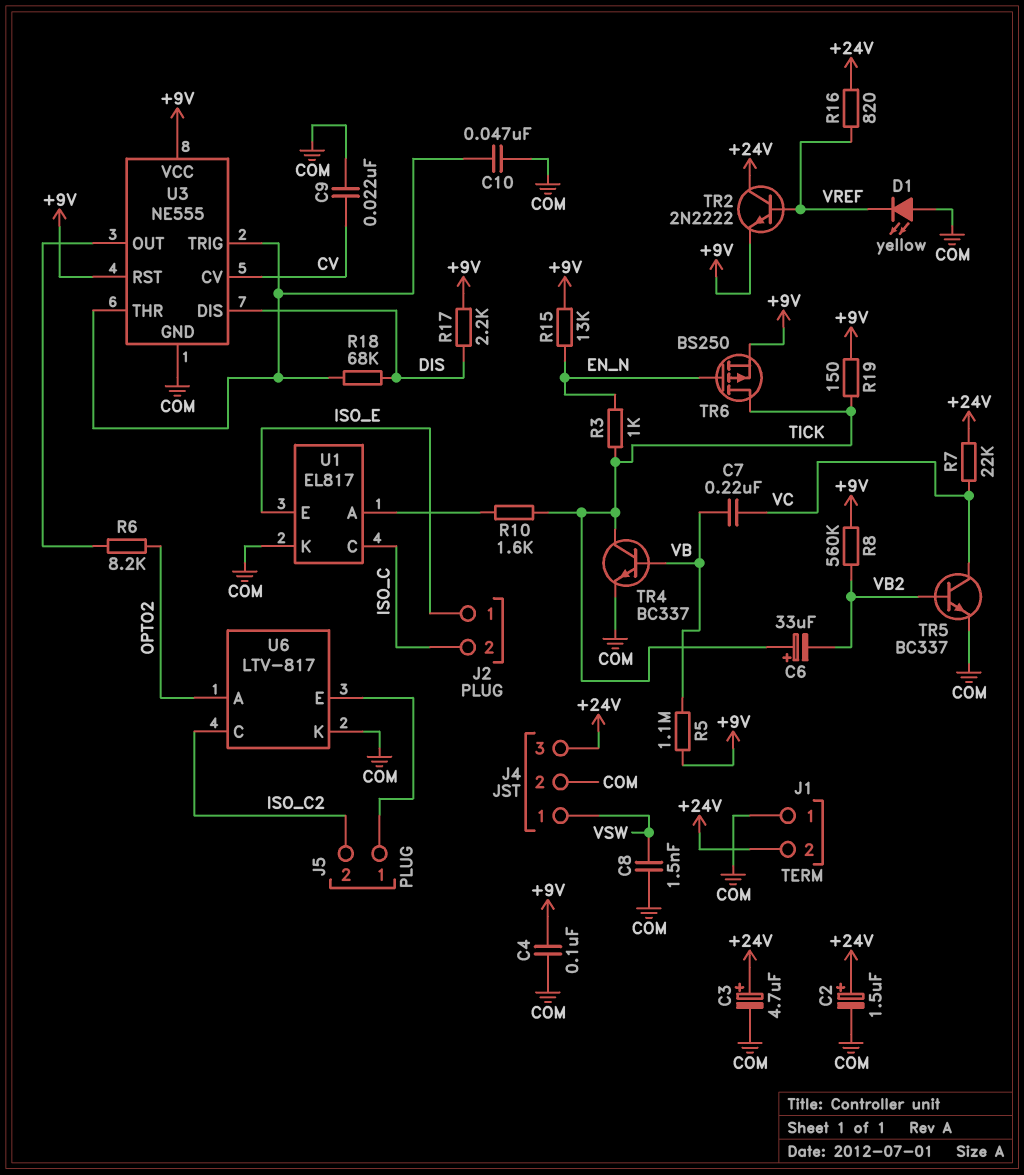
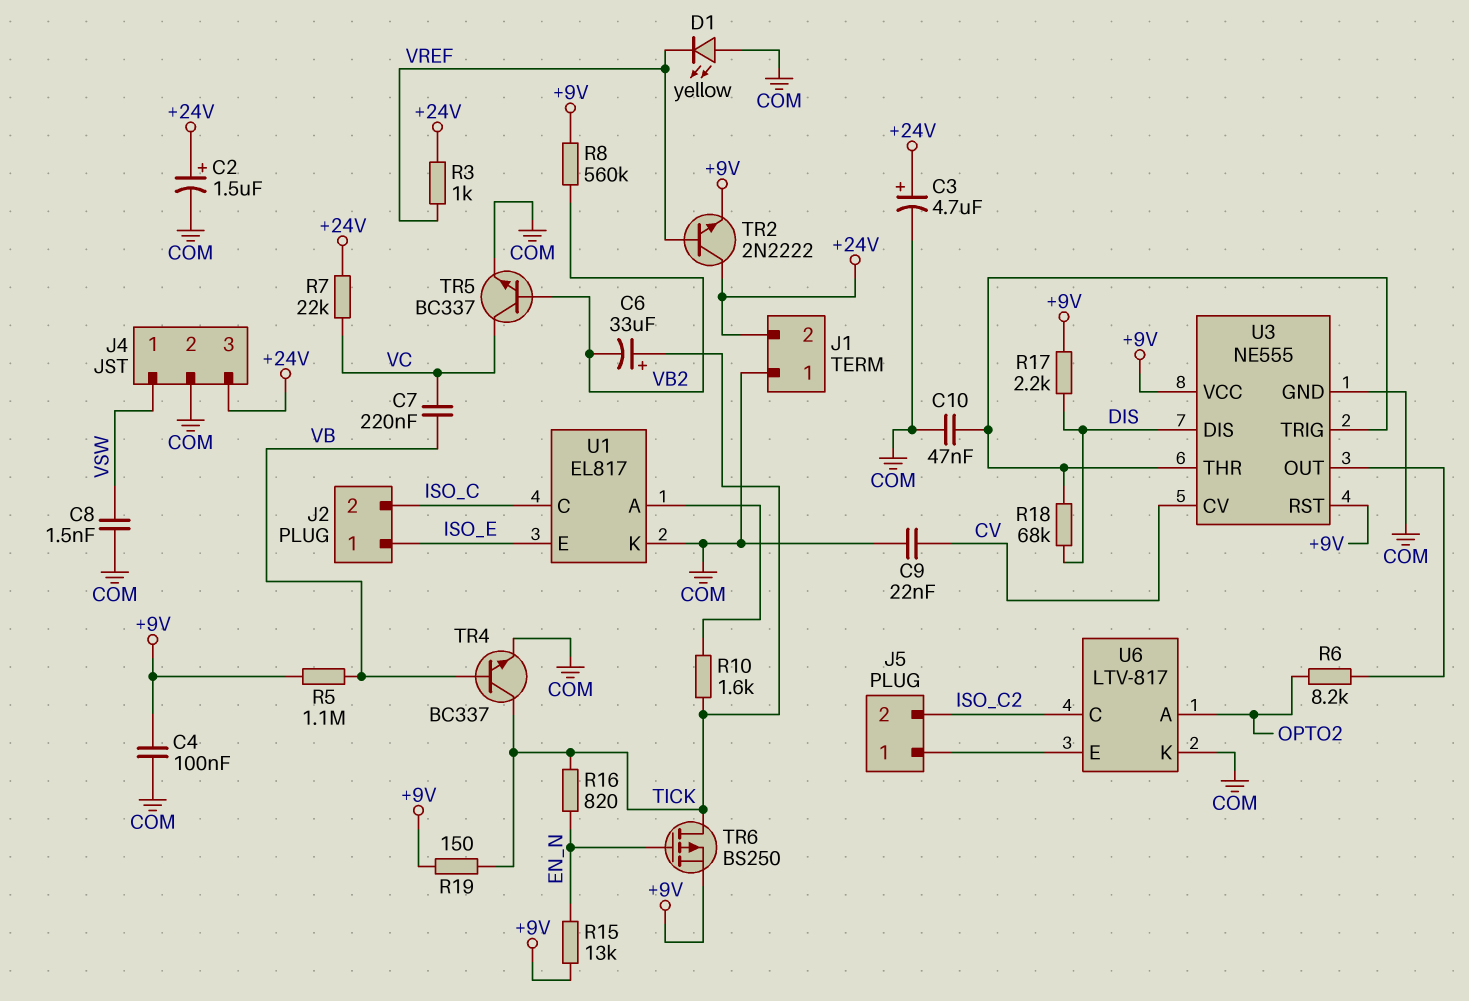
R3: 1k (EN_N, TICK) -> 1k (+24V, VREF)
R16: 820 (+24V, VREF) -> 820 (EN_N, TICK)

